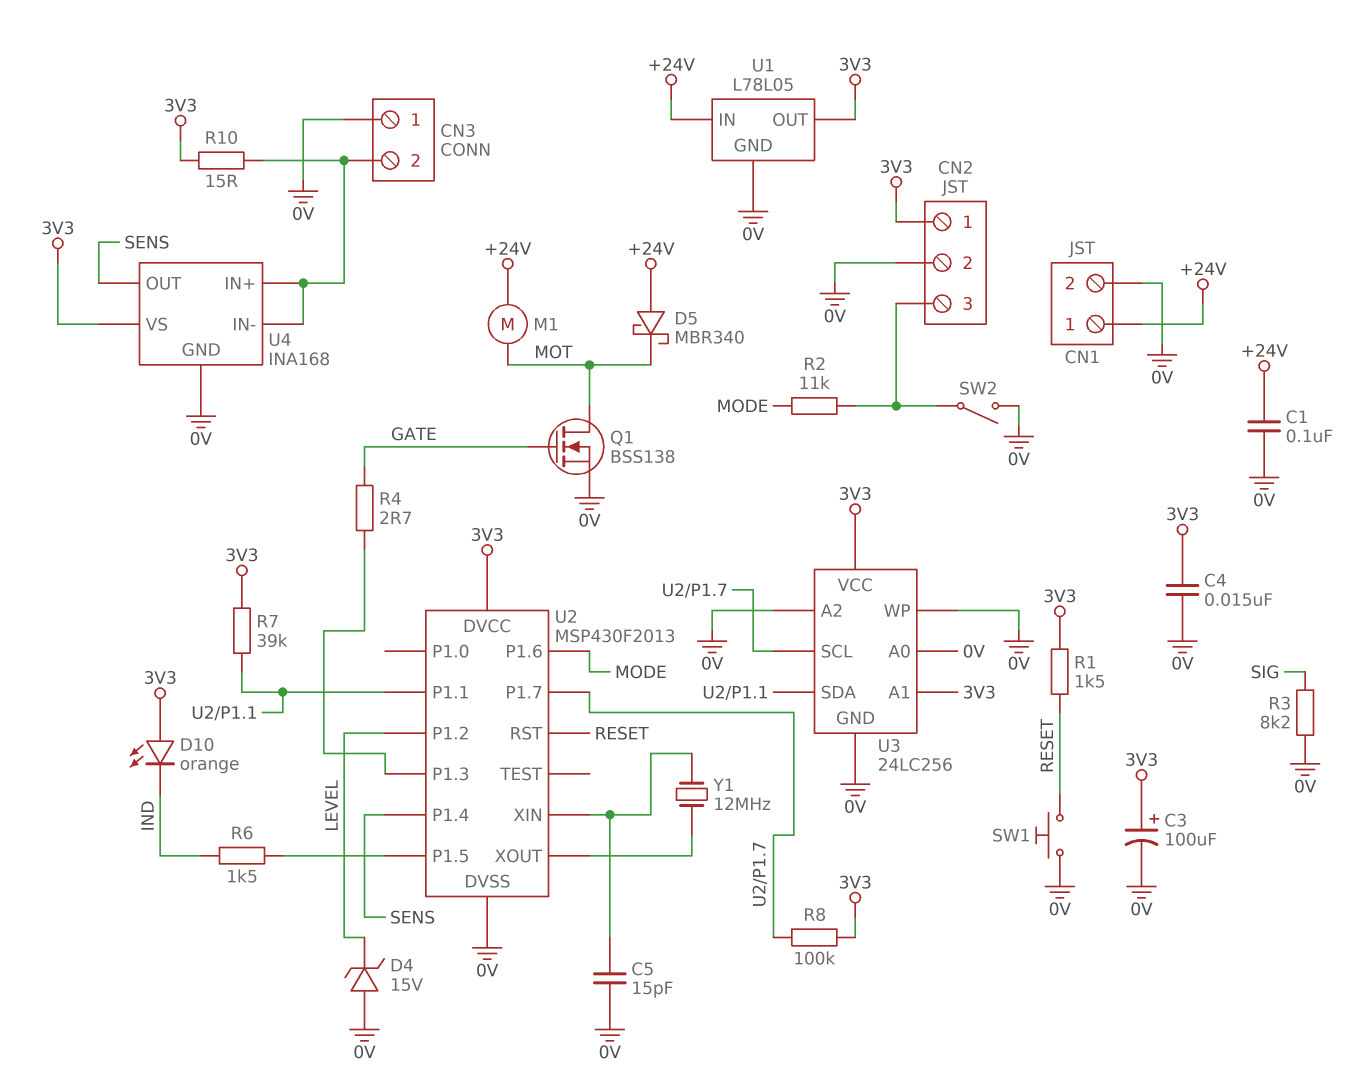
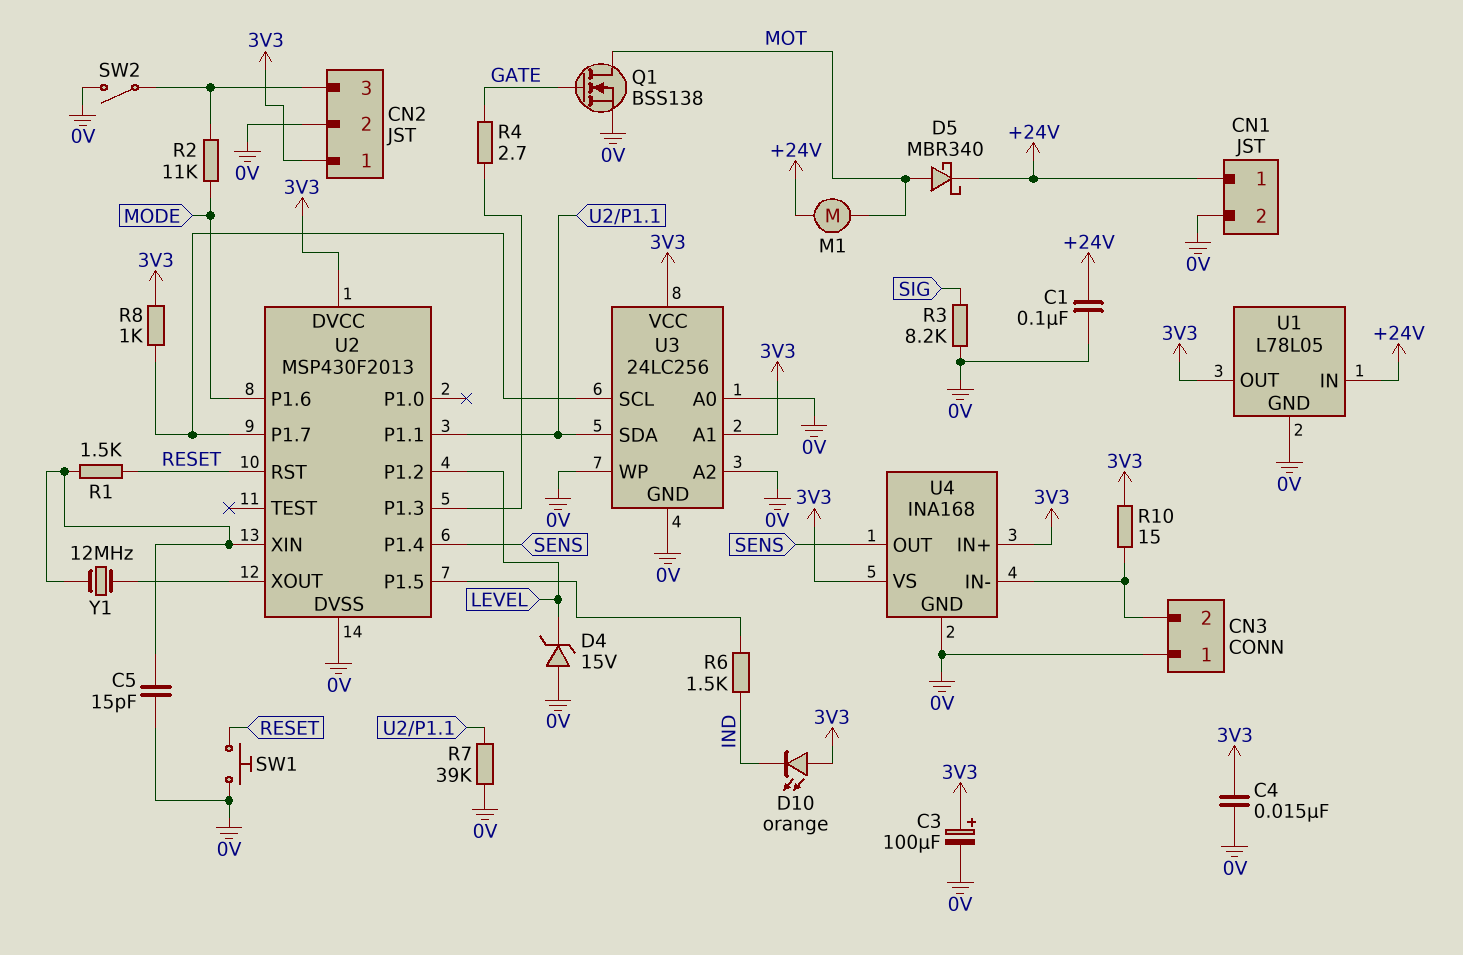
D5: schottky MBR340 (A +24V, K MOT) -> schottky MBR340 (A MOT, K +24V)
R1: 1.5k (3V3, RESET) -> 1.5k (RESET, U2/XIN)
R7: 39k (3V3, U2/P1.1) -> 39k (0V, U2/P1.1)
R8: 100k (3V3, U2/P1.7) -> 1k (3V3, U2/P1.7)
U4 pin IN+: CN3/2 -> 3V3

